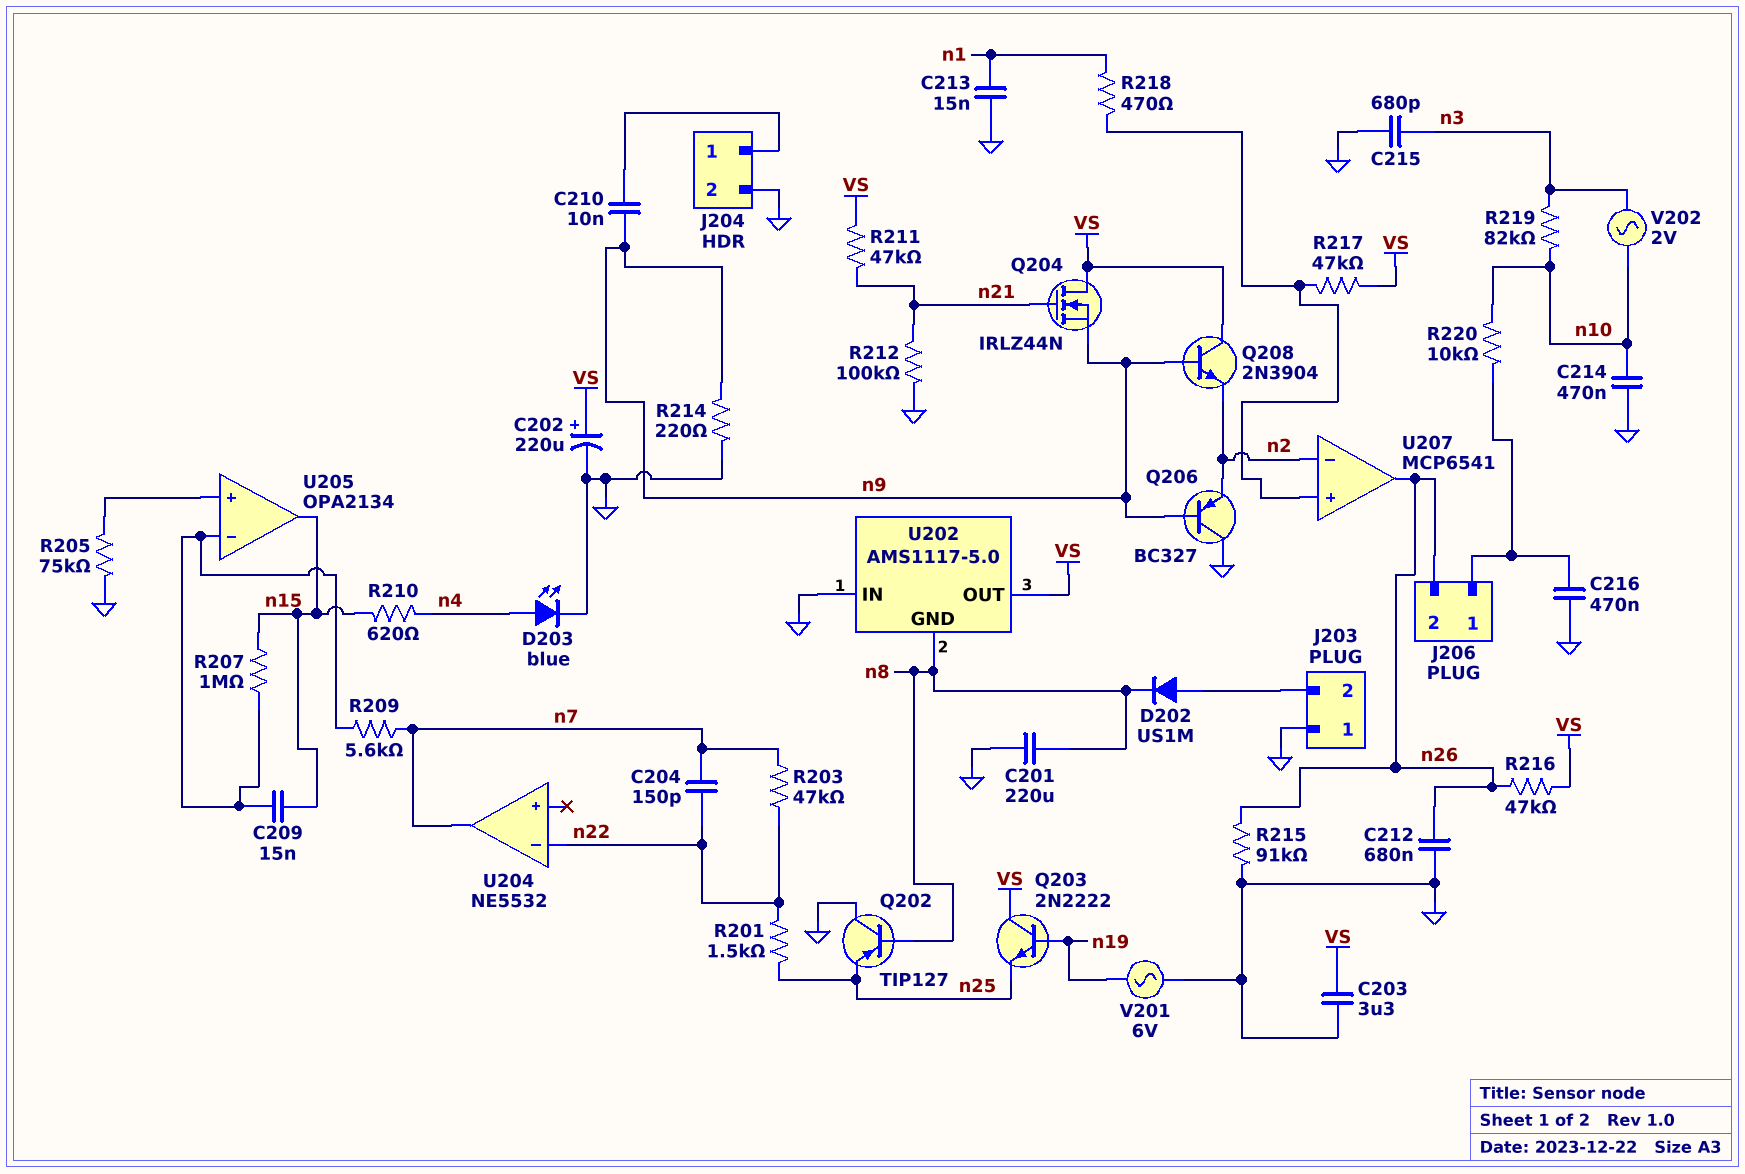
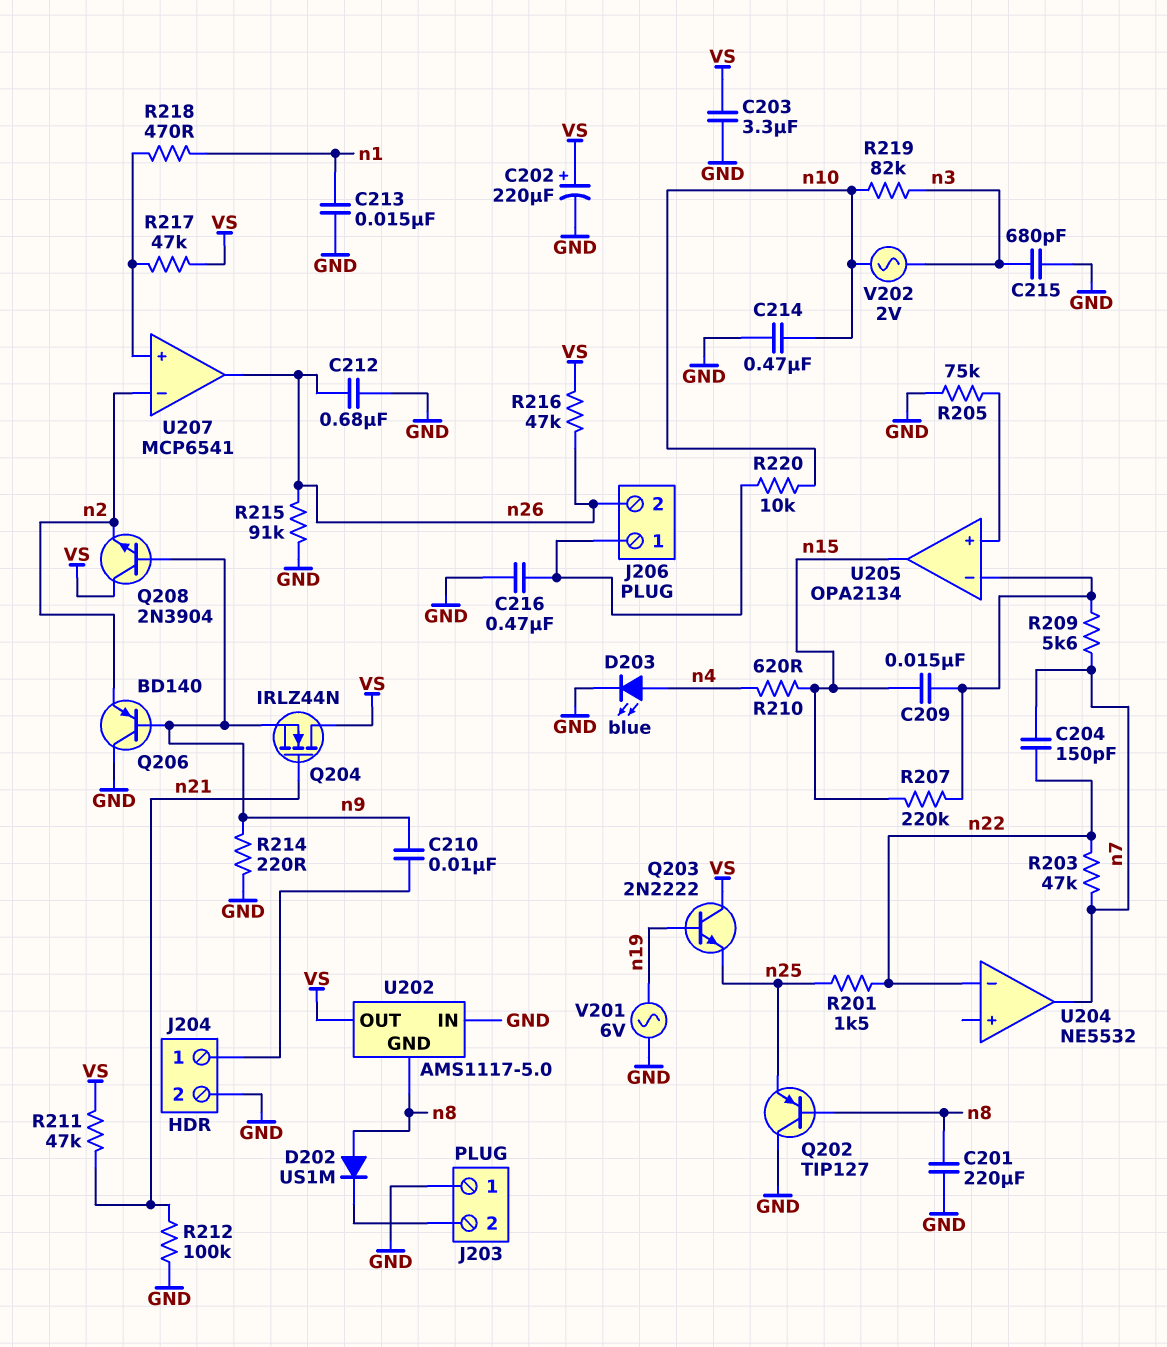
D202: diode US1M (A J203/2, K n8) -> diode US1M (A n8, K J203/2)
Q206: PNP BC327 (B n9, C GND, E n2) -> PNP BD140 (B n9, C GND, E n2)
R207: 1M (U205/in-, n15) -> 220k (U205/in-, n15)

